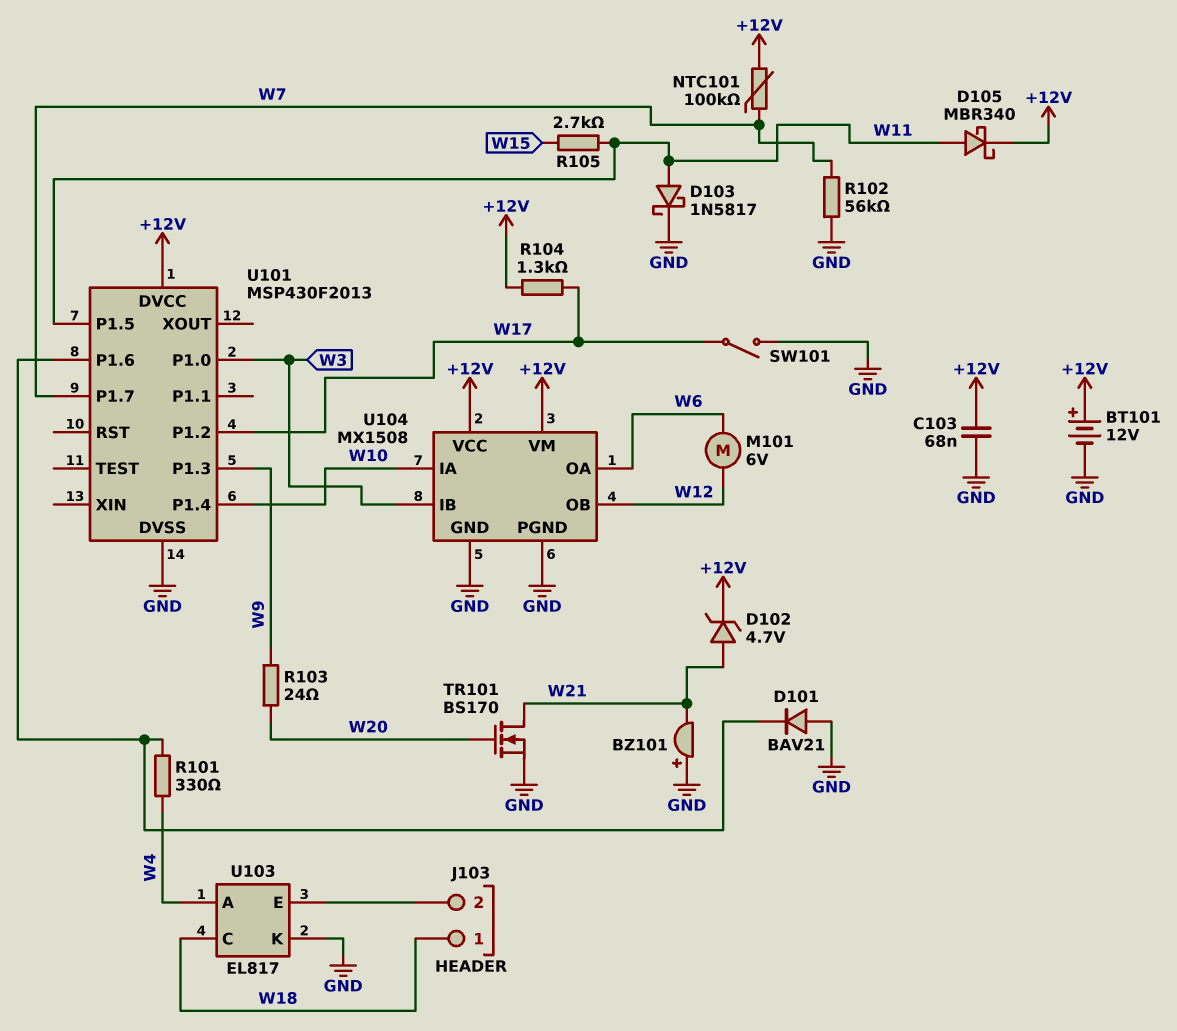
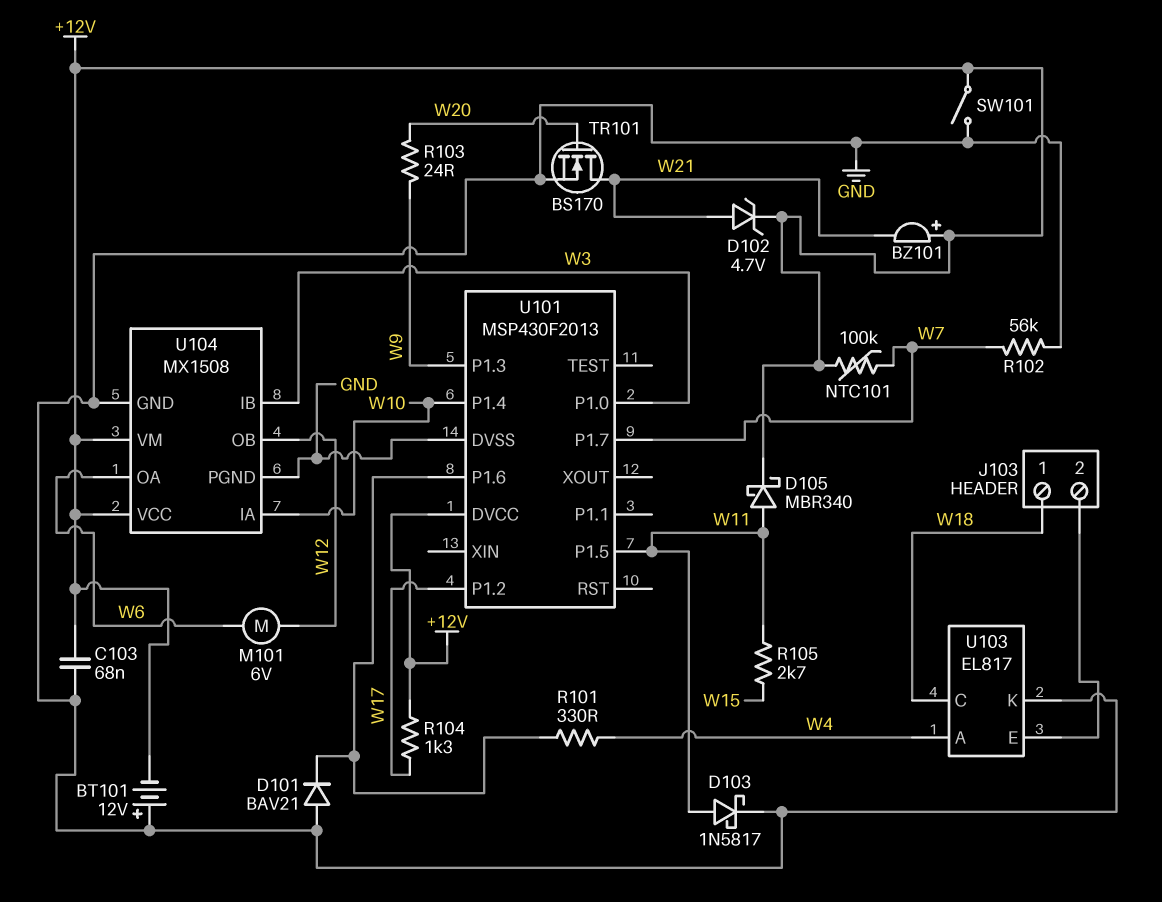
BT101: 12V (plus +12V, minus GND) -> 12V (plus GND, minus +12V)
BZ101: buzzer (plus GND, minus W21) -> buzzer (plus +12V, minus W21)
SW101: switch (GND, W17) -> switch (+12V, GND)

